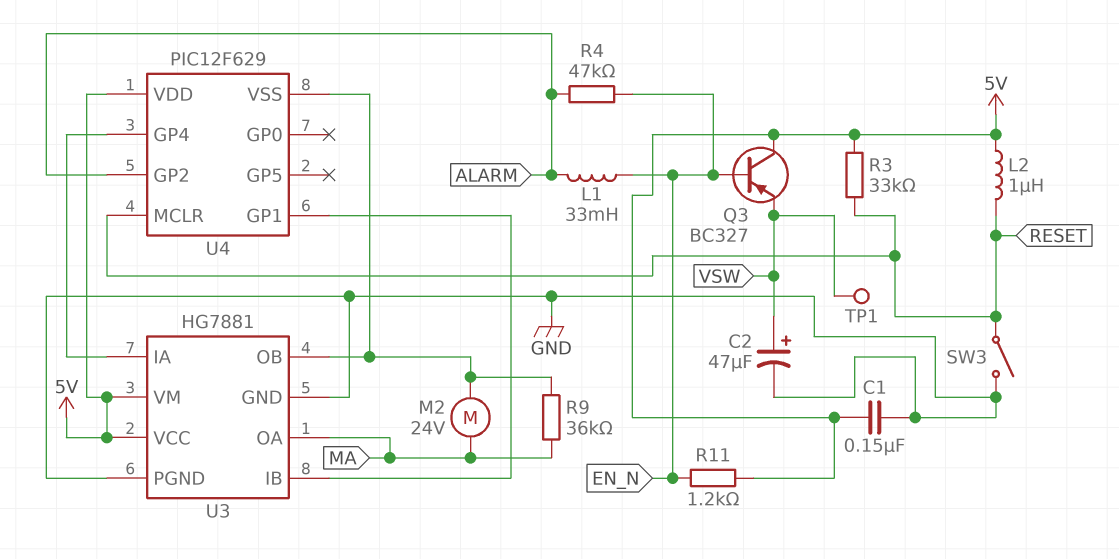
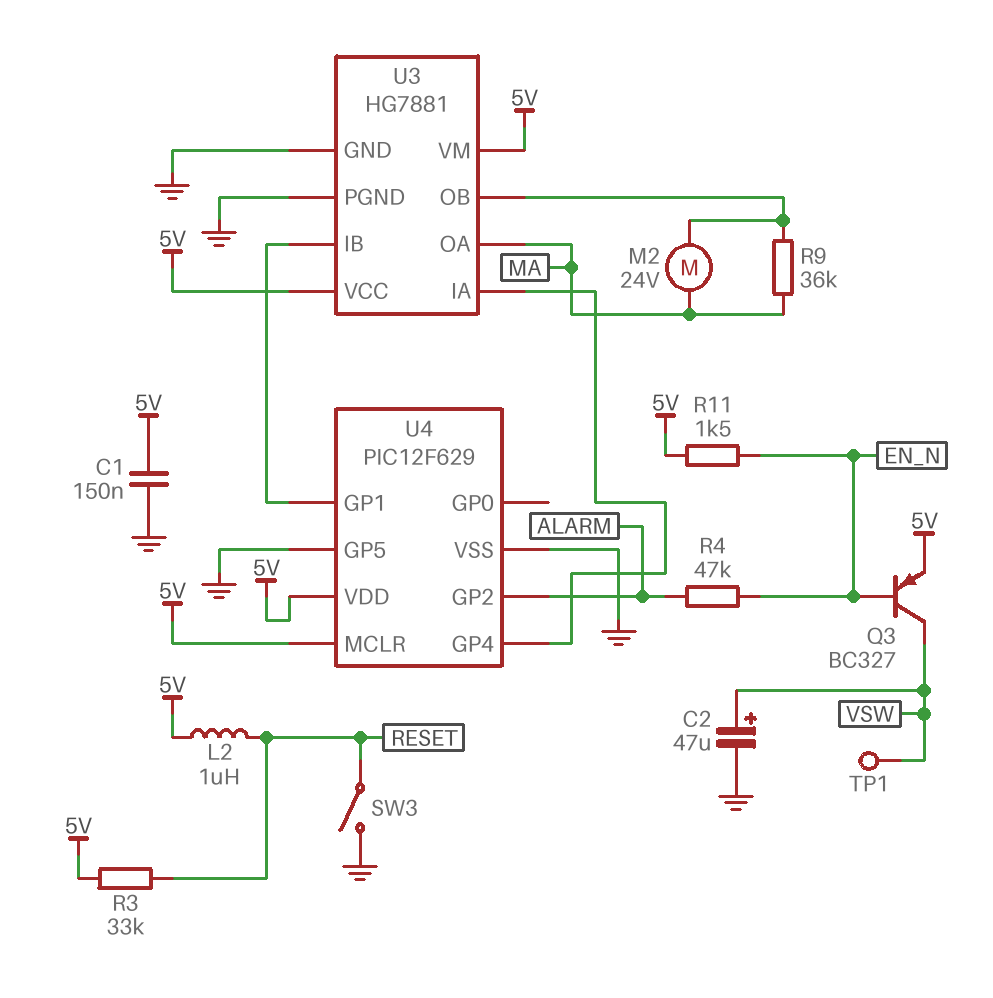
L1: 33mH (ALARM, EN_N) -> none
Q3: PNP BC327 (B EN_N, C 5V, E VSW) -> PNP BC327 (B EN_N, C VSW, E 5V)
R11: 1.2k (5V, EN_N) -> 1.5k (5V, EN_N)
U4 pin GP5: none -> GND
U4 pin MCLR: RESET -> 5V
U4 pin VSS: U3/OB -> GND

